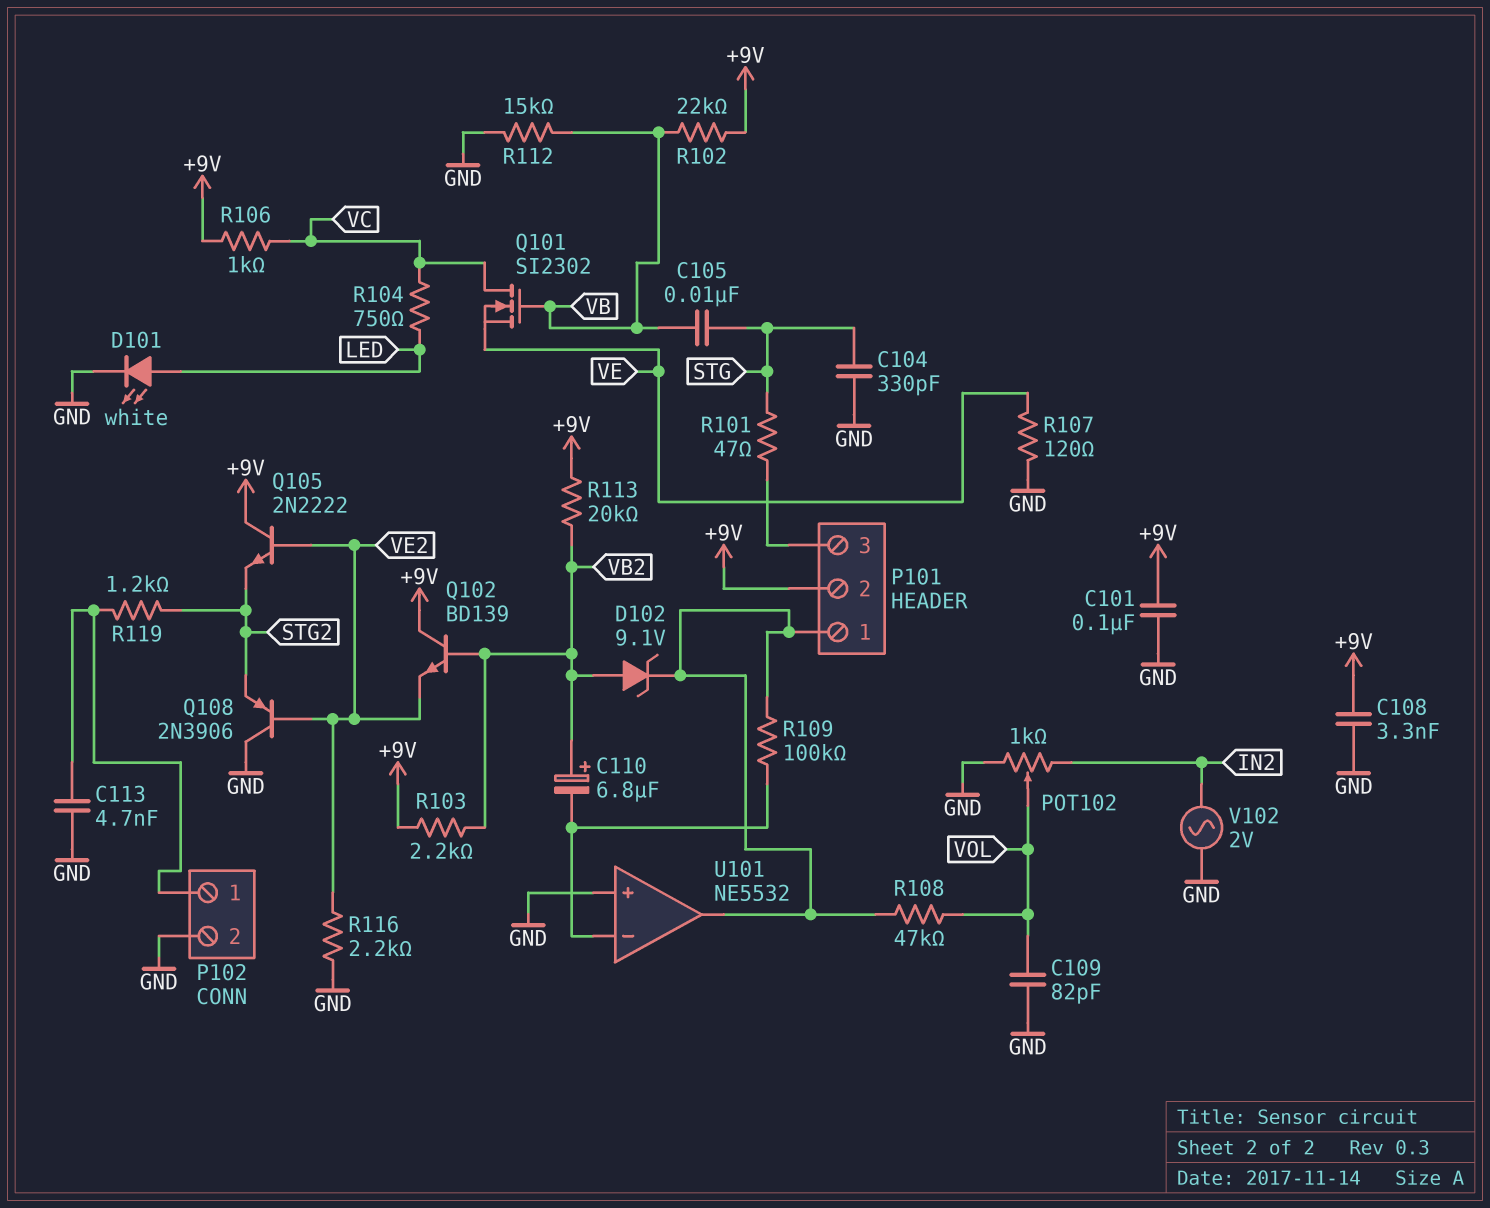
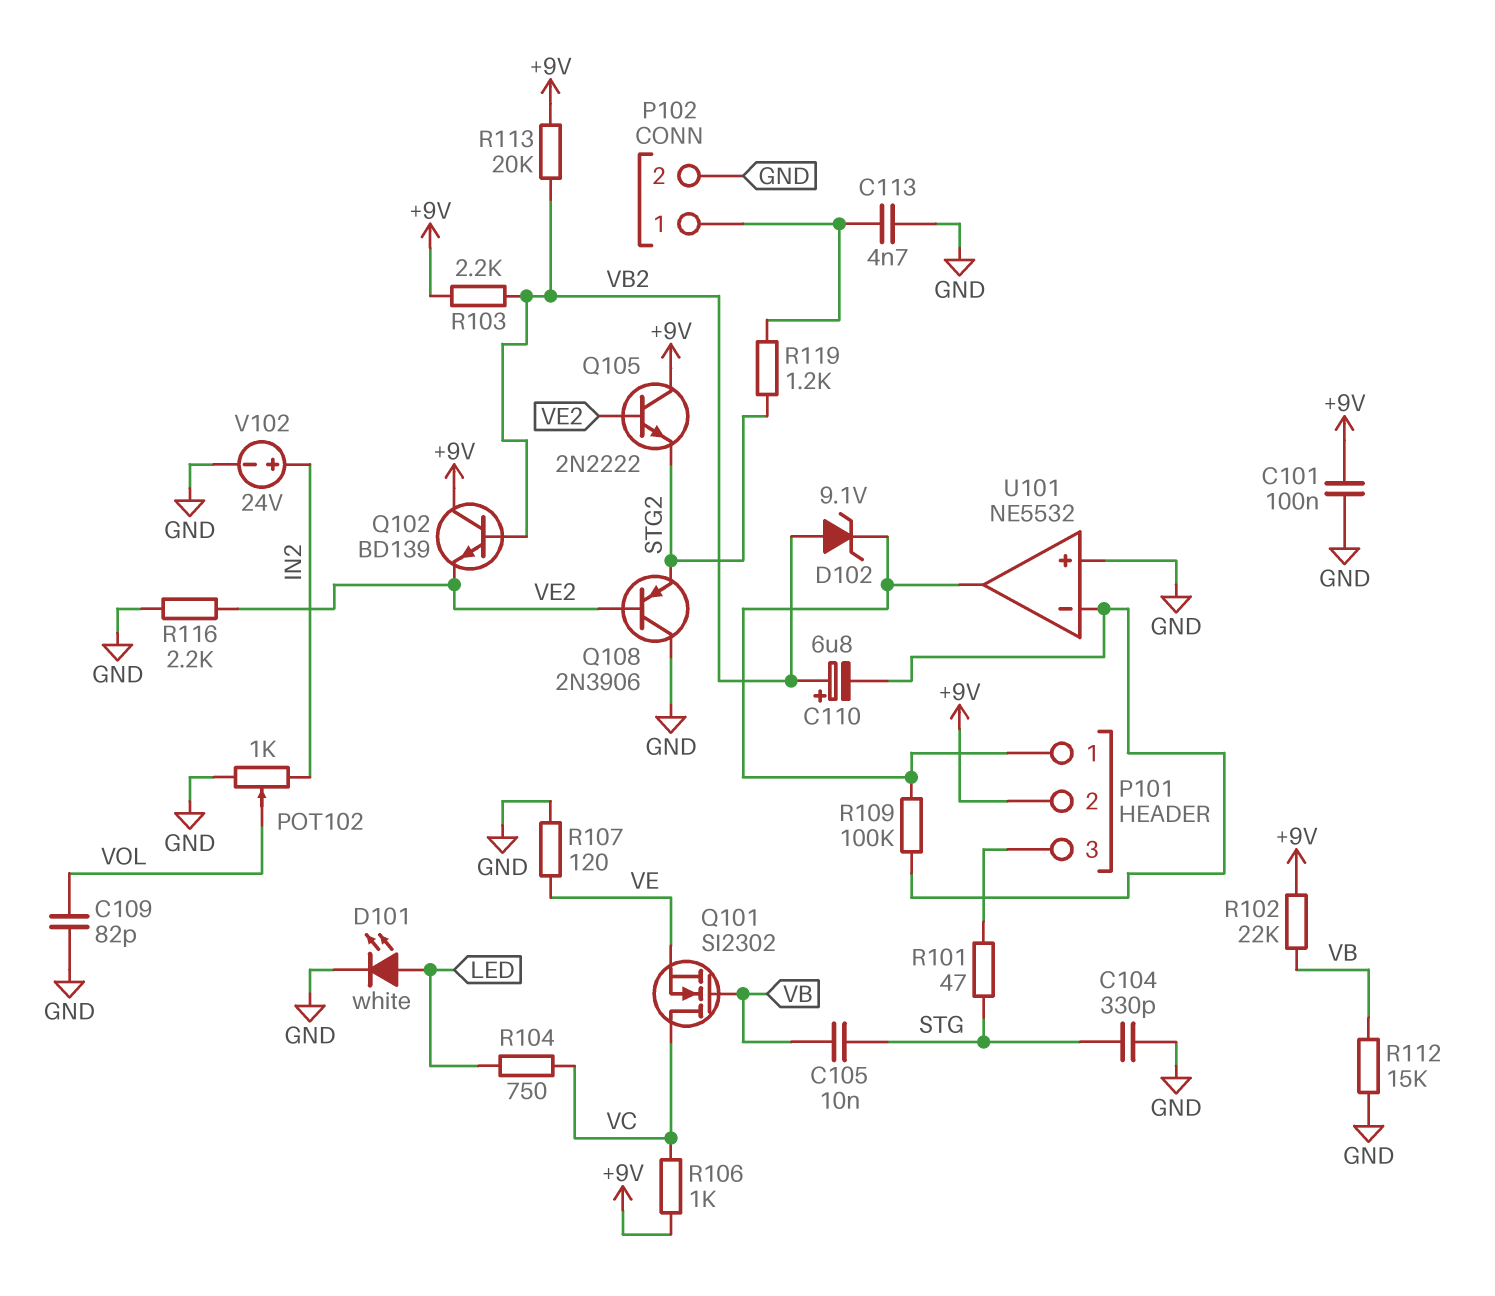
C108: 3.3nF (+9V, GND) -> none
R108: 47k (P101/1, VOL) -> none
V102: AC 2V (GND, IN2) -> 24V (plus IN2, minus GND)

